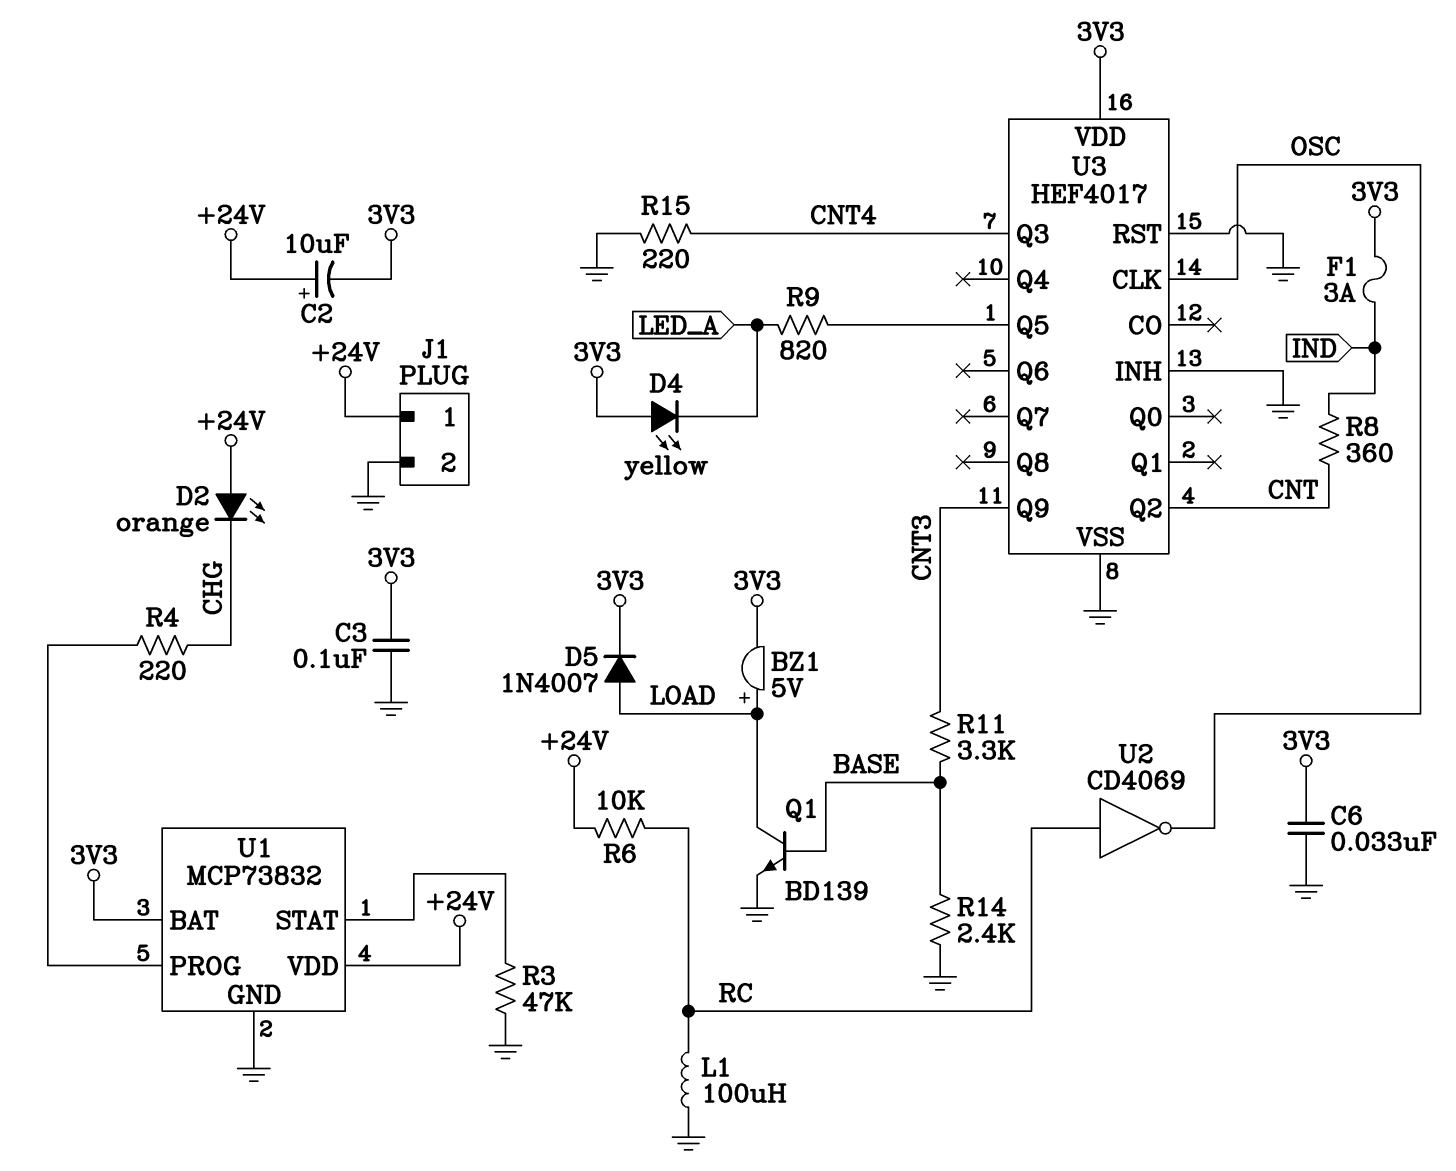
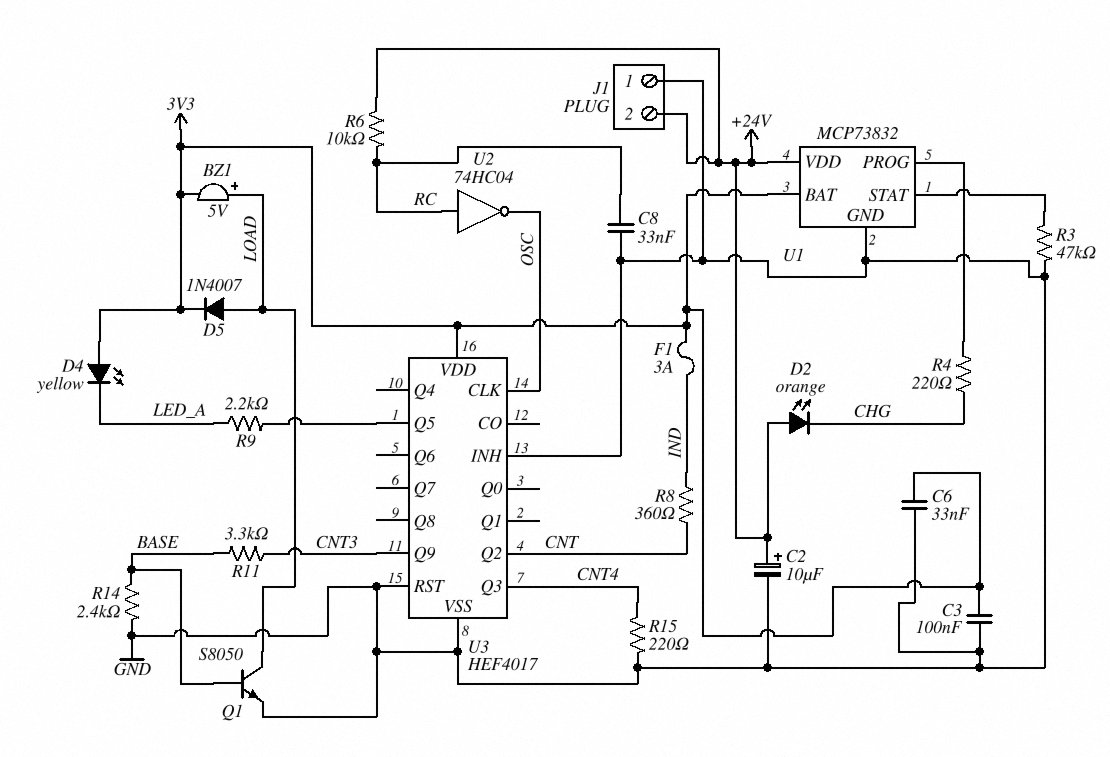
C2: 10uF (plus +24V, minus 3V3) -> 10uF (plus +24V, minus GND)
C8: none -> 33nF (GND, RC)
J1 pin 1: +24V -> GND
J1 pin 2: GND -> +24V
L1: 100uH (GND, RC) -> none
Q1: NPN BD139 (B BASE, C LOAD, E GND) -> NPN S8050 (B BASE, C LOAD, E GND)
R9: 820 (LED_A, U3/Q5) -> 2.2k (LED_A, U3/Q5)
U2: NOT CD4069 (in RC, out OSC) -> NOT 74HC04 (in RC, out OSC)

